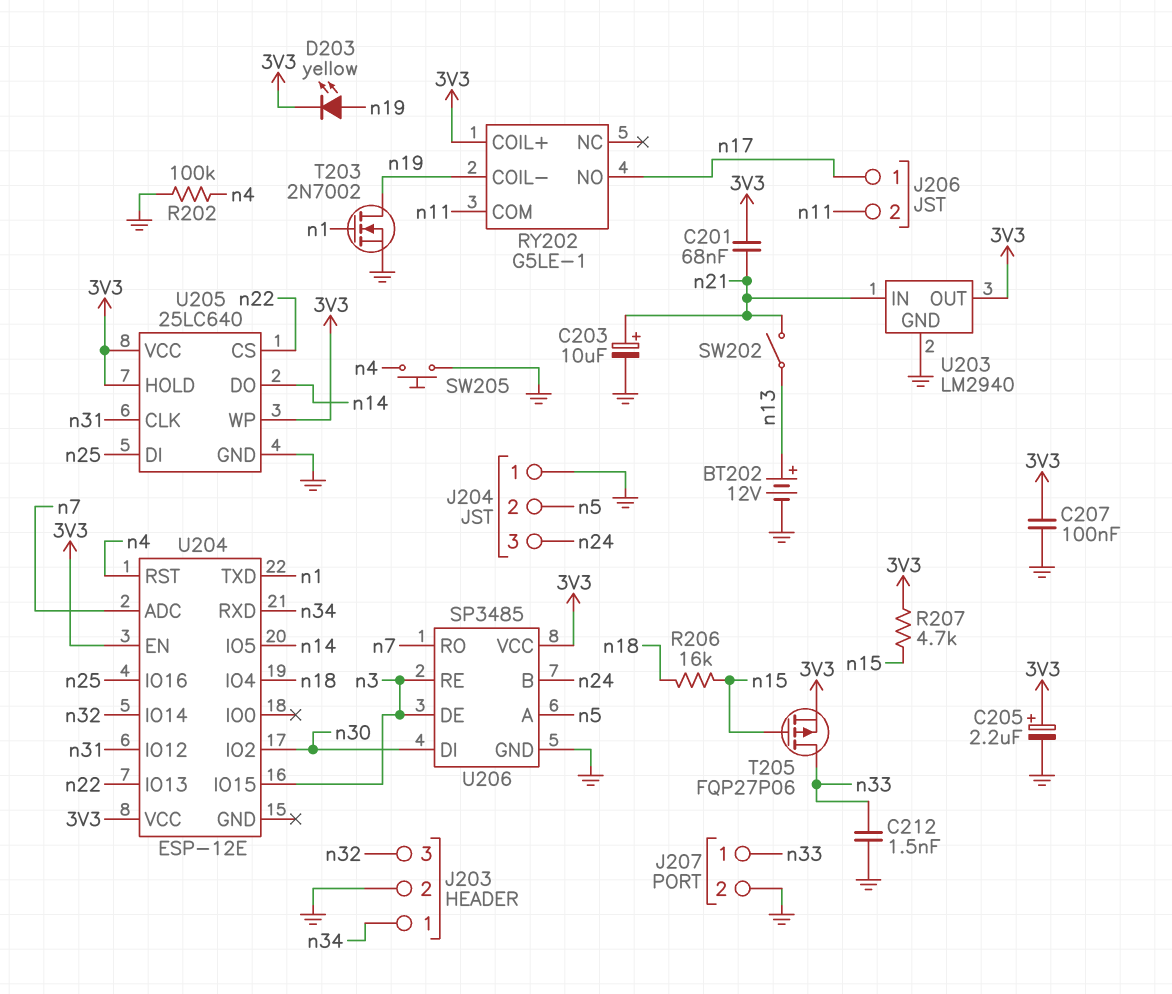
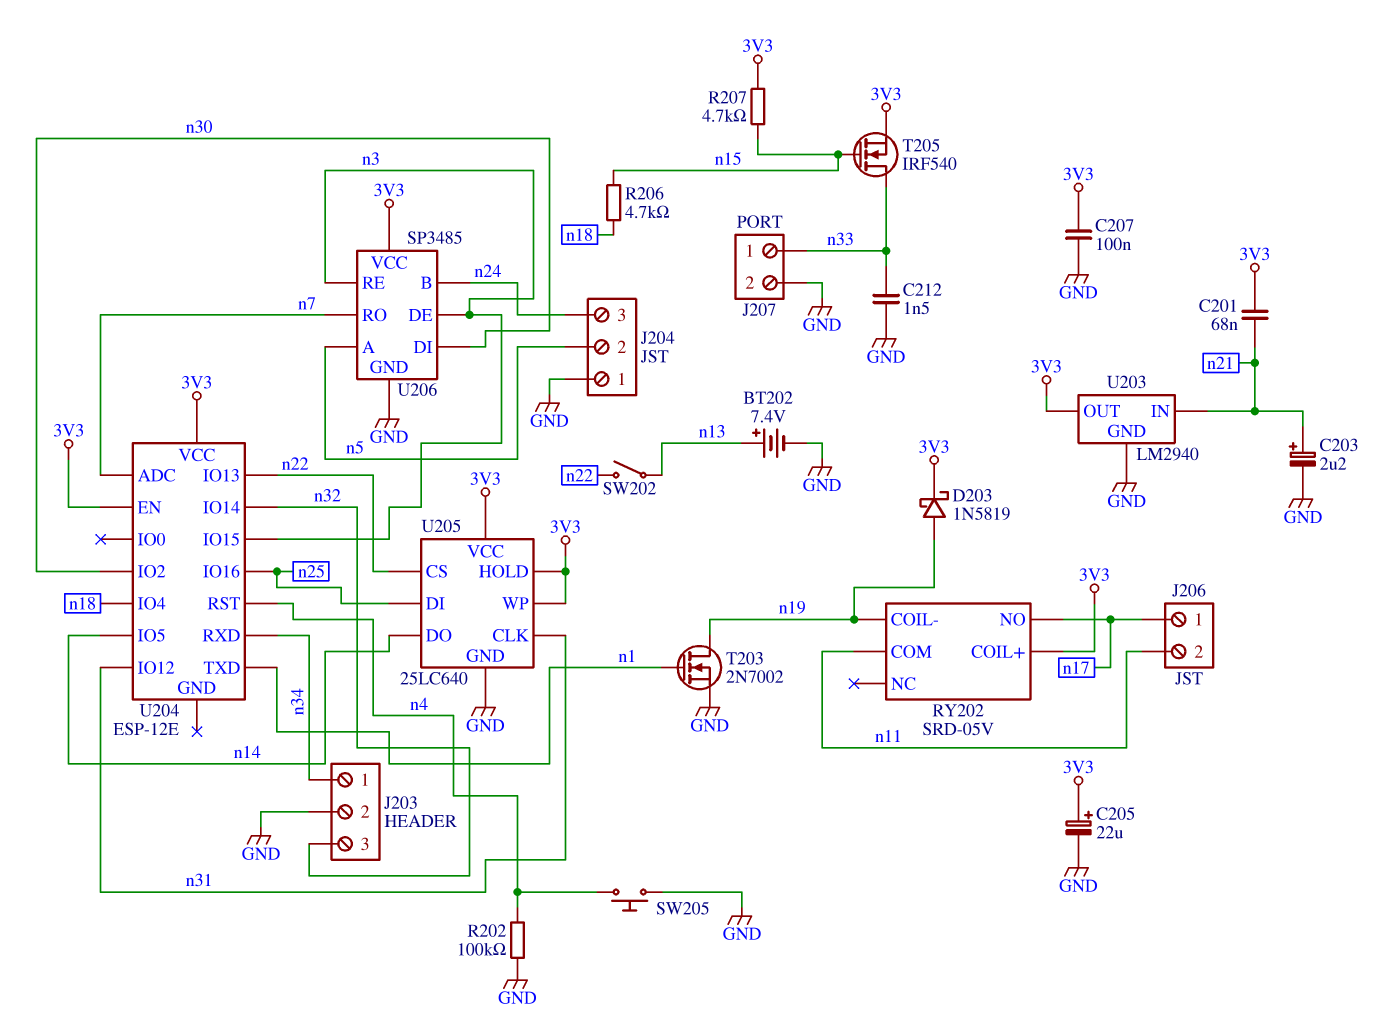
BT202: 12V (plus n13, minus GND) -> 7.4V (plus n13, minus GND)
C203: 10uF (plus n21, minus GND) -> 2.2uF (plus n21, minus GND)
C205: 2.2uF (plus 3V3, minus GND) -> 22uF (plus 3V3, minus GND)
D203: LED yellow (A n19, K 3V3) -> schottky 1N5819 (A n19, K 3V3)
R206: 16k (n15, n18) -> 4.7k (n15, n18)
RY202: G5LE-1 -> SRD-05V
SW202: switch (n13, n21) -> switch (n13, n22)
T205: PMOS FQP27P06 (G n15, D n33, S 3V3) -> NMOS IRF540 (G n15, D n33, S 3V3)

